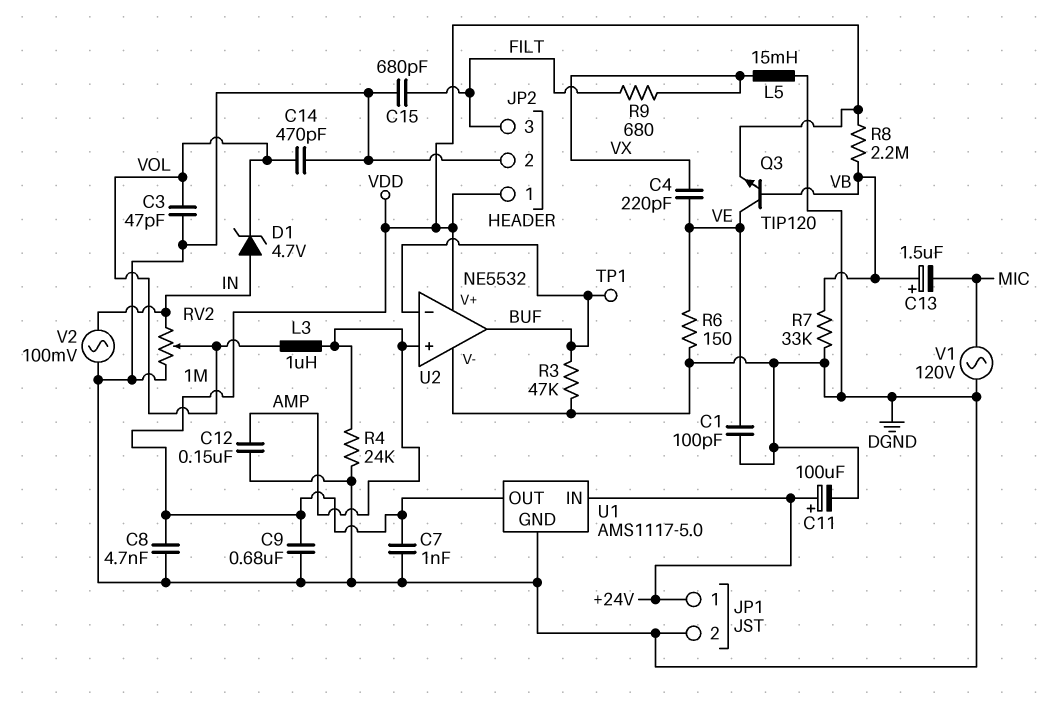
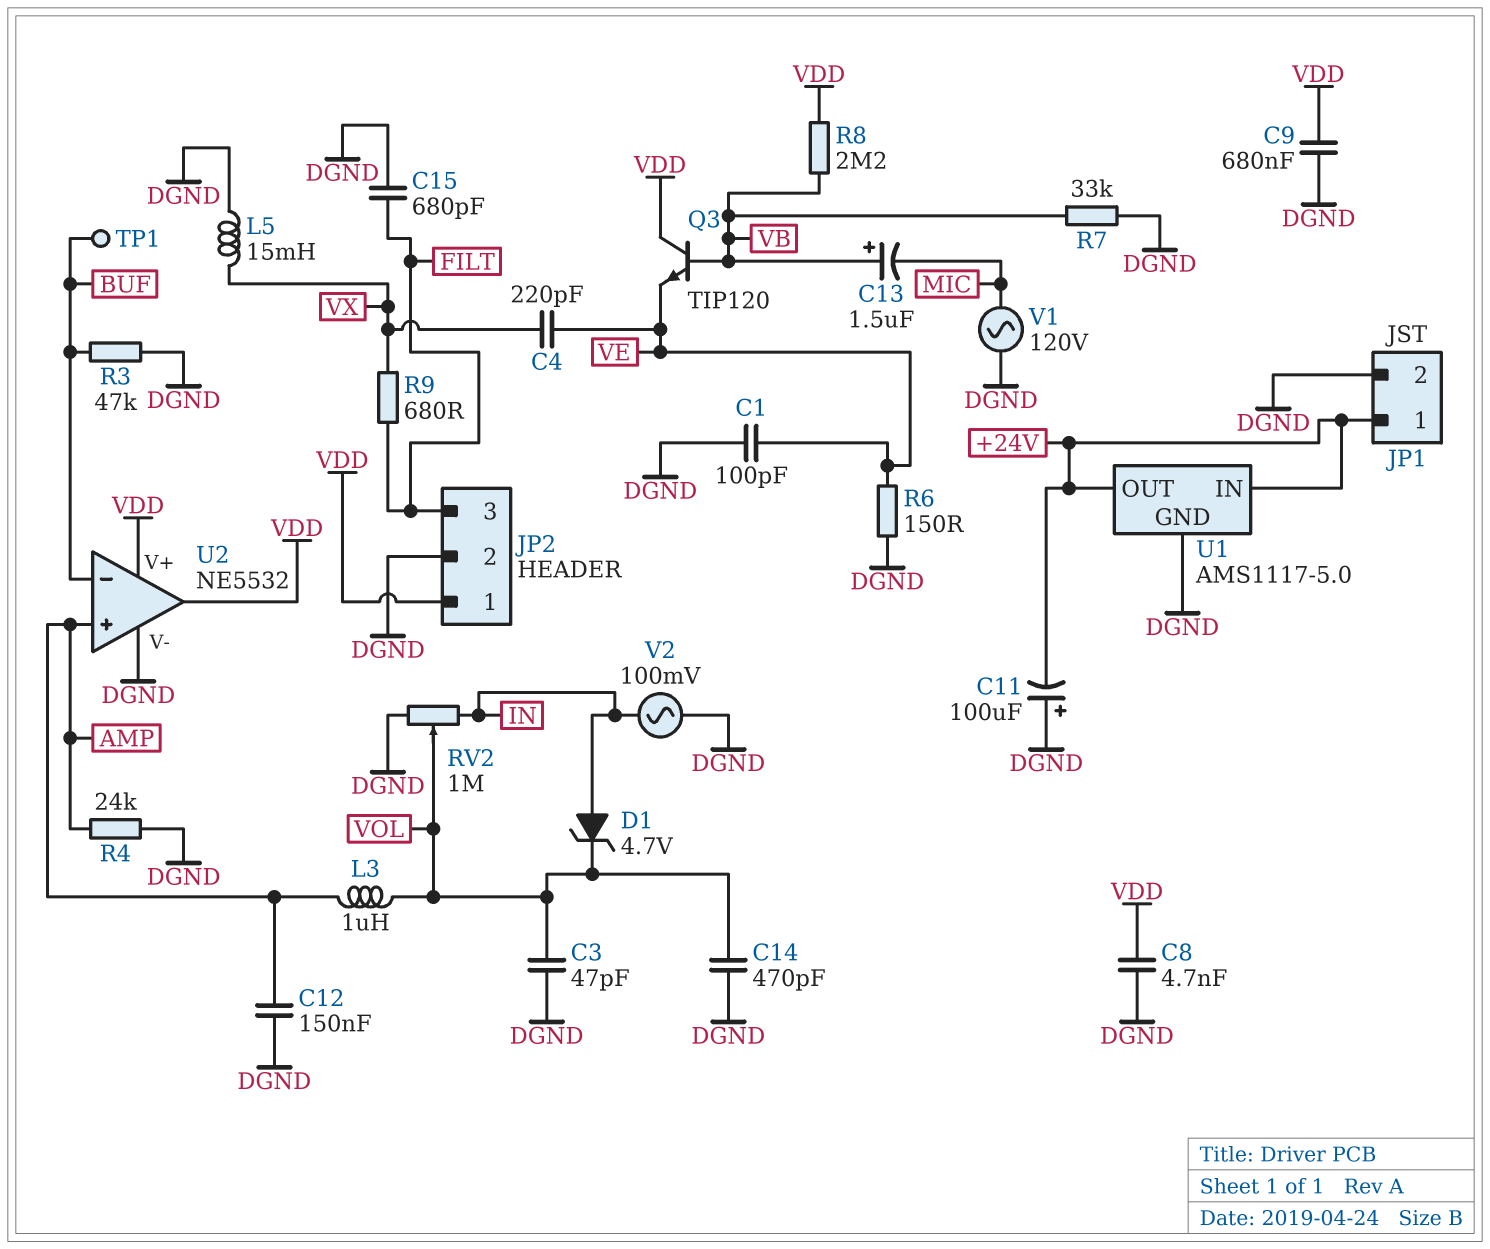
C7: 1nF (DGND, VDD) -> none
C11: 100uF (plus +24V, minus DGND) -> 100uF (plus DGND, minus +24V)
Q3: NPN TIP120 (B VB, C VE, E VDD) -> NPN TIP120 (B VB, C VDD, E VE)
U1 pin OUT: VDD -> +24V
U2 pin out: BUF -> VDD

